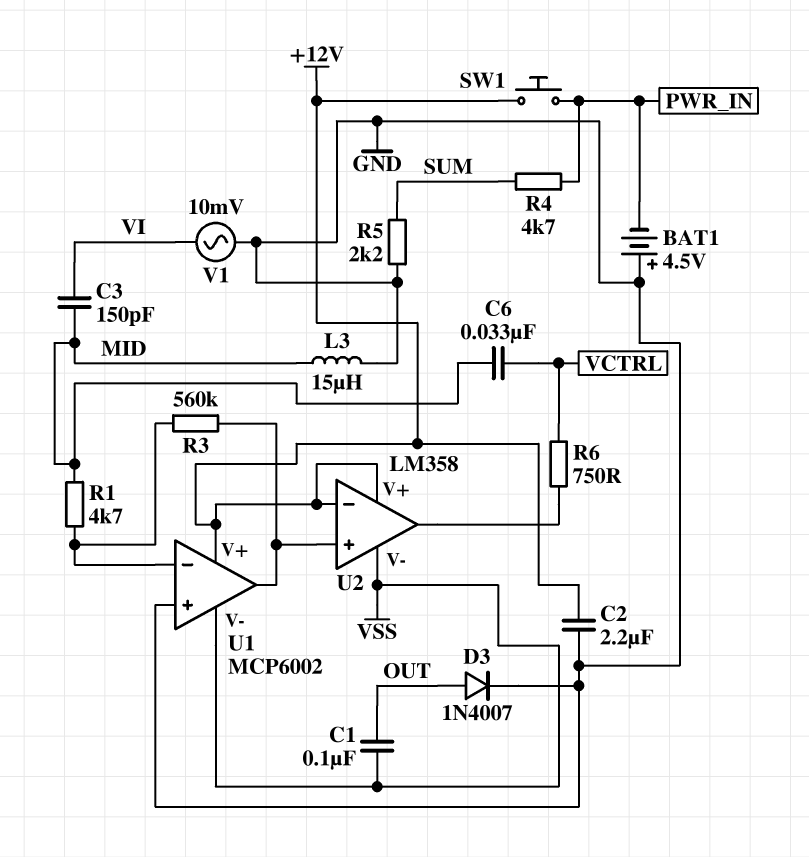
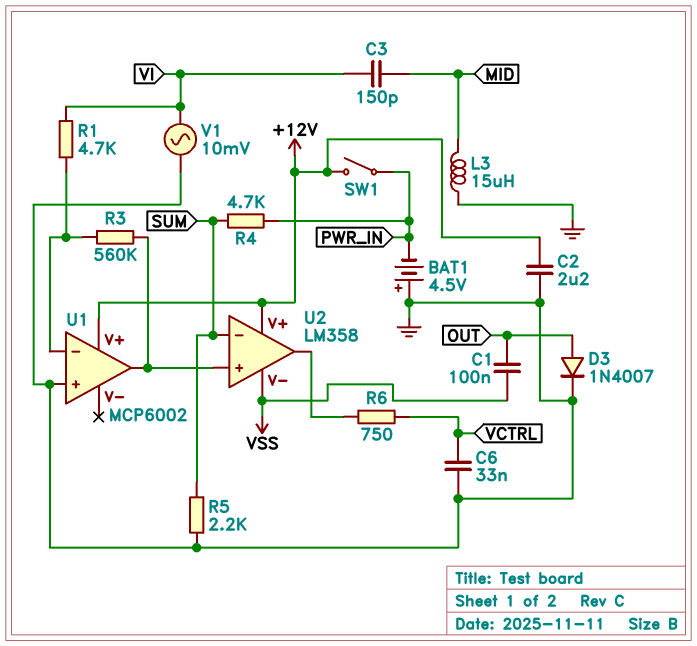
C6: 33nF (MID, VCTRL) -> 33nF (GND, VCTRL)
R1: 4.7k (MID, U1/in-) -> 4.7k (U1/in-, VI)
SW1: button (+12V, PWR_IN) -> switch (+12V, PWR_IN)
U1 pin V-: VSS -> none
U2 pin in-: +12V -> SUM

